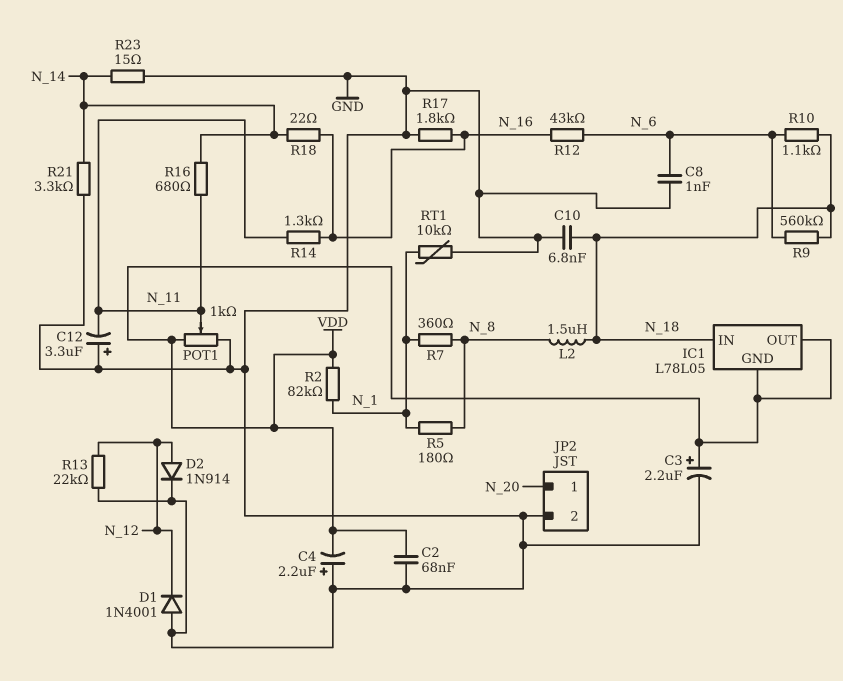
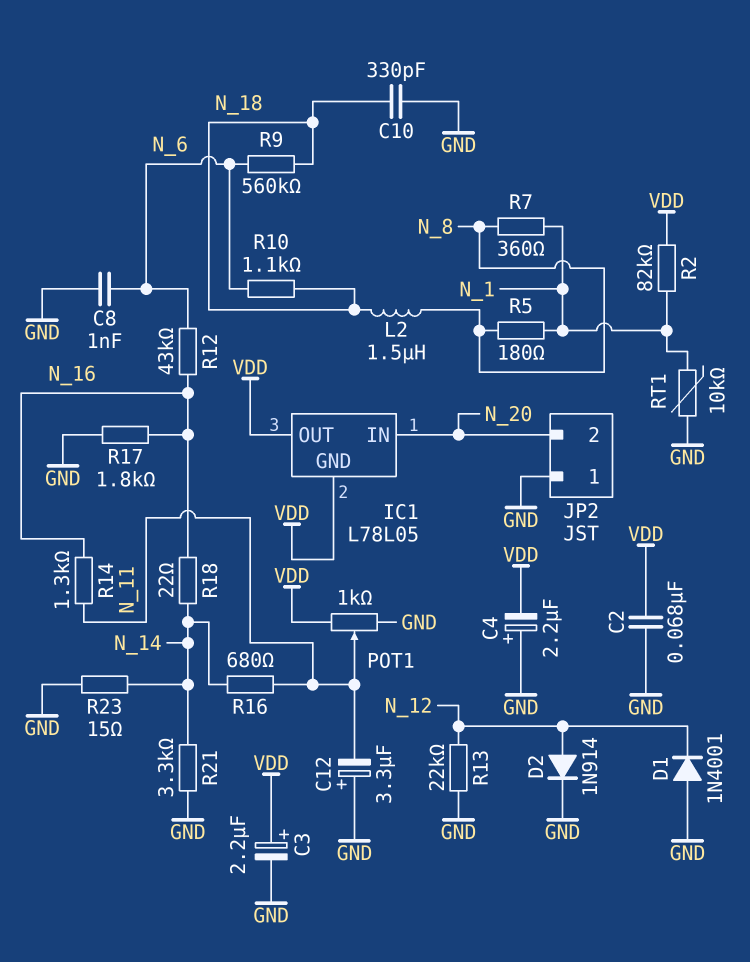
C10: 6.8nF (GND, N_18) -> 330pF (GND, N_18)
IC1 pin IN: N_18 -> N_20
JP2 pin 1: N_20 -> GND
JP2 pin 2: GND -> N_20

